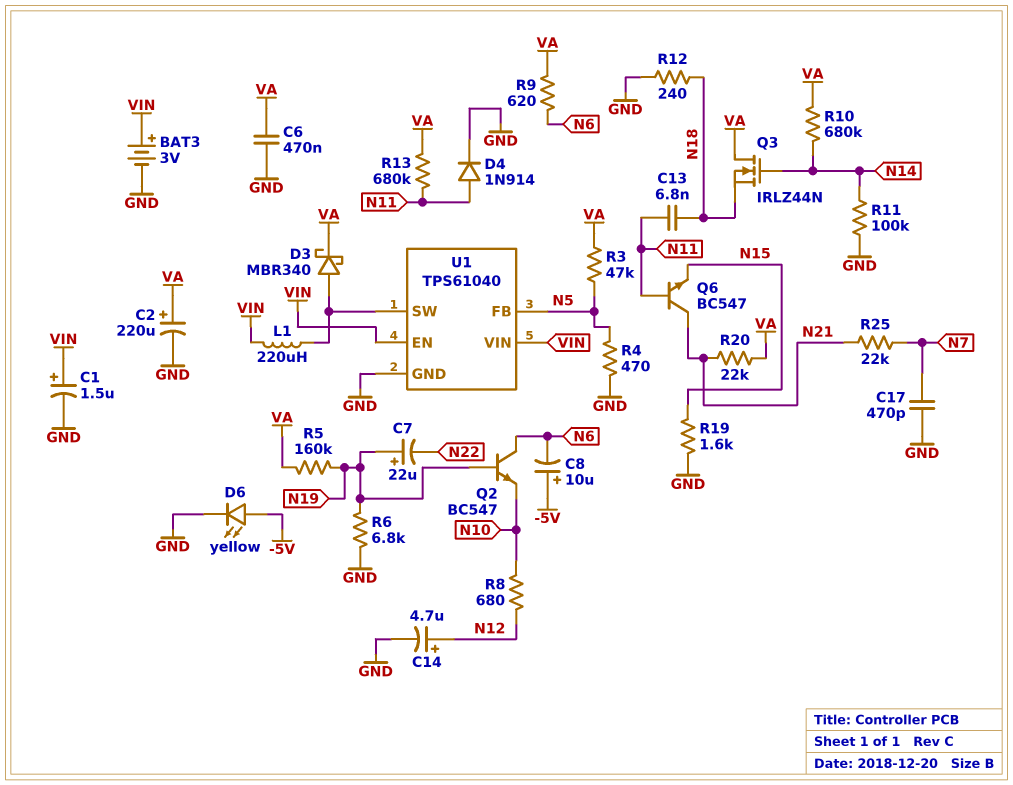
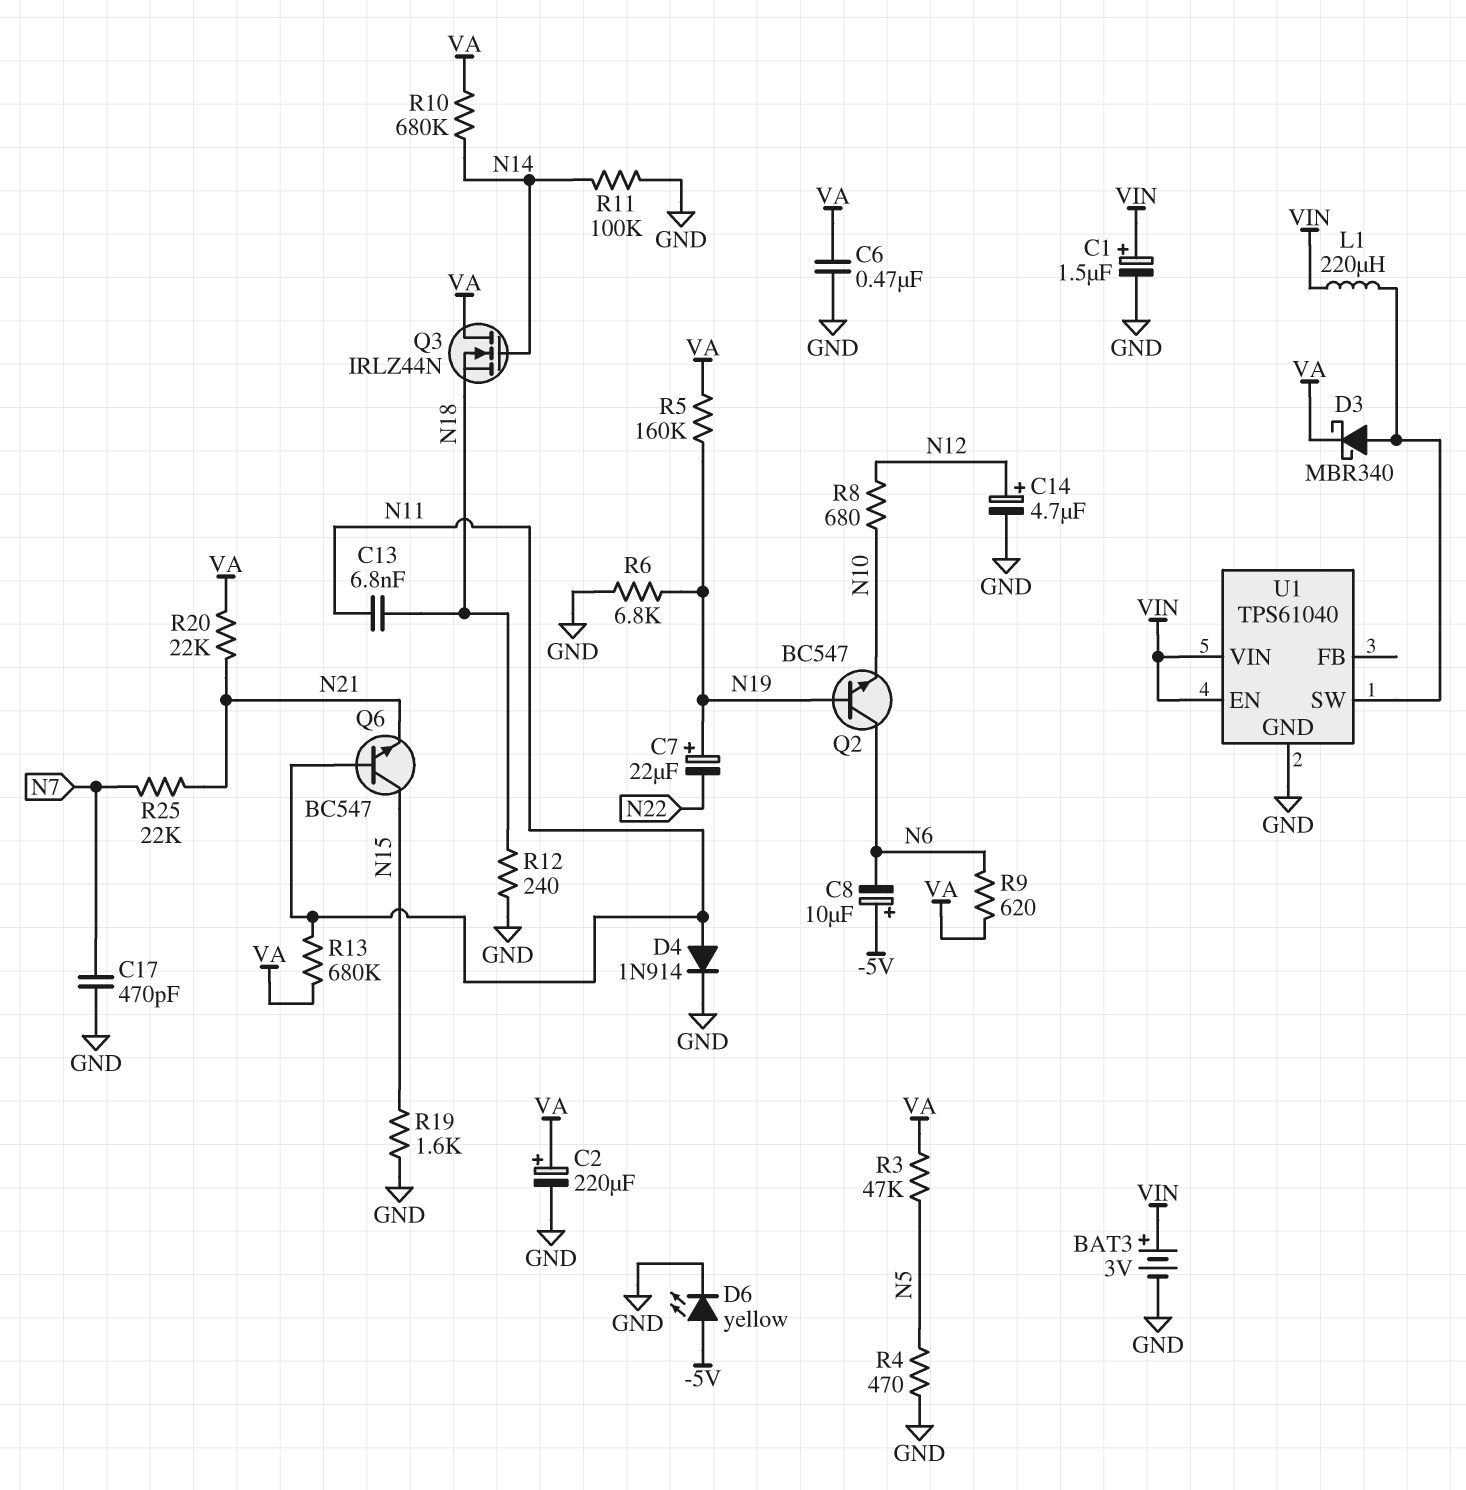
Q6: NPN BC547 (B N11, C N21, E N15) -> NPN BC547 (B N11, C N15, E N21)
U1 pin FB: N5 -> none

